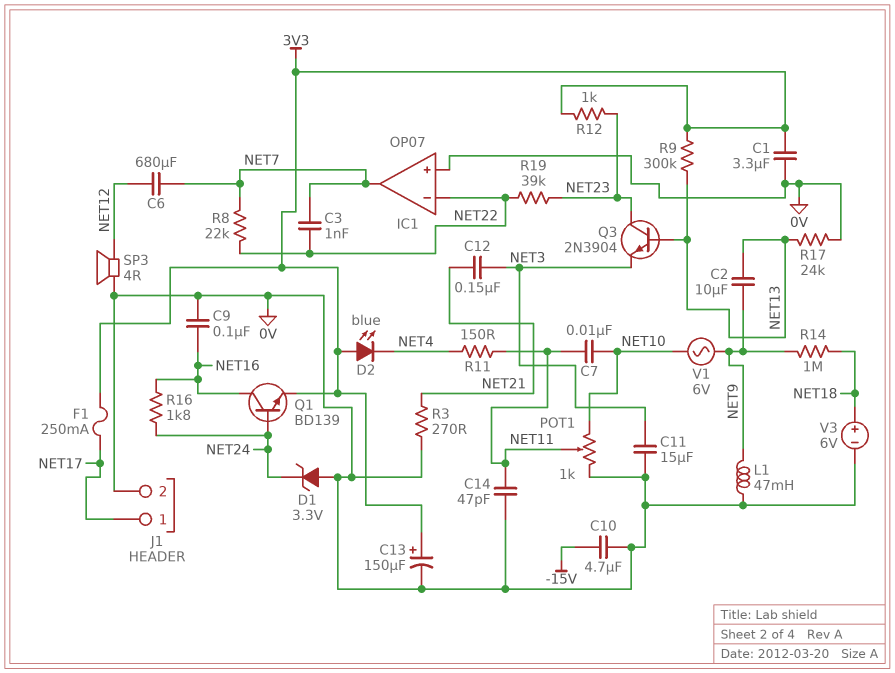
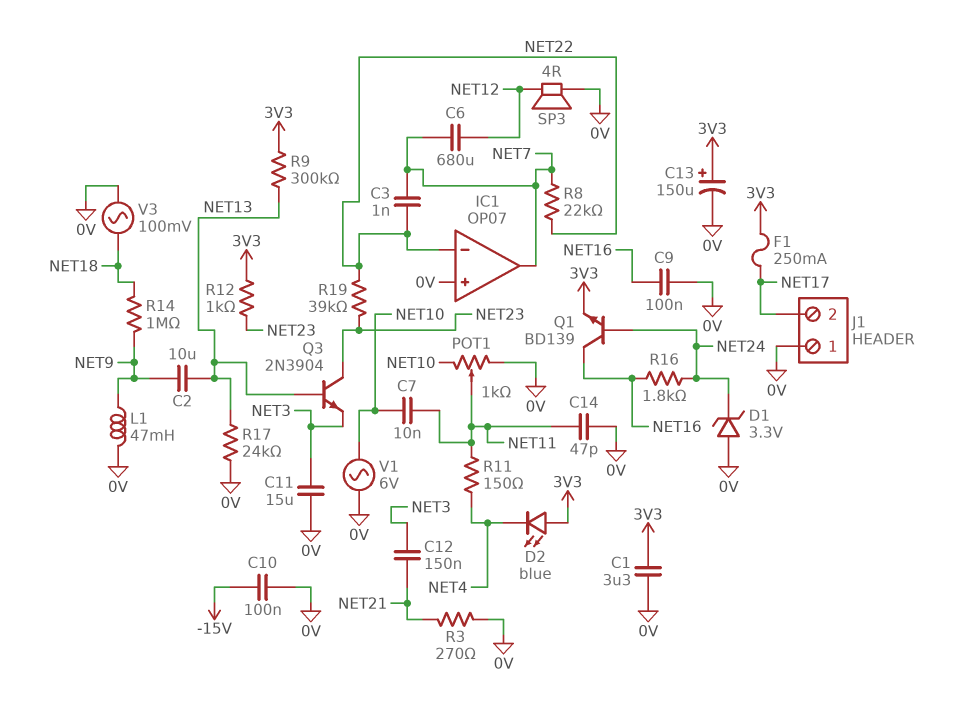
C10: 4.7uF (-15V, 0V) -> 100nF (-15V, 0V)
J1 pin 1: NET17 -> 0V
J1 pin 2: 0V -> NET17
V1: AC 6V (NET9, NET10) -> AC 6V (0V, NET10)
V3: 6V (plus NET18, minus 0V) -> AC 100mV (0V, NET18)

